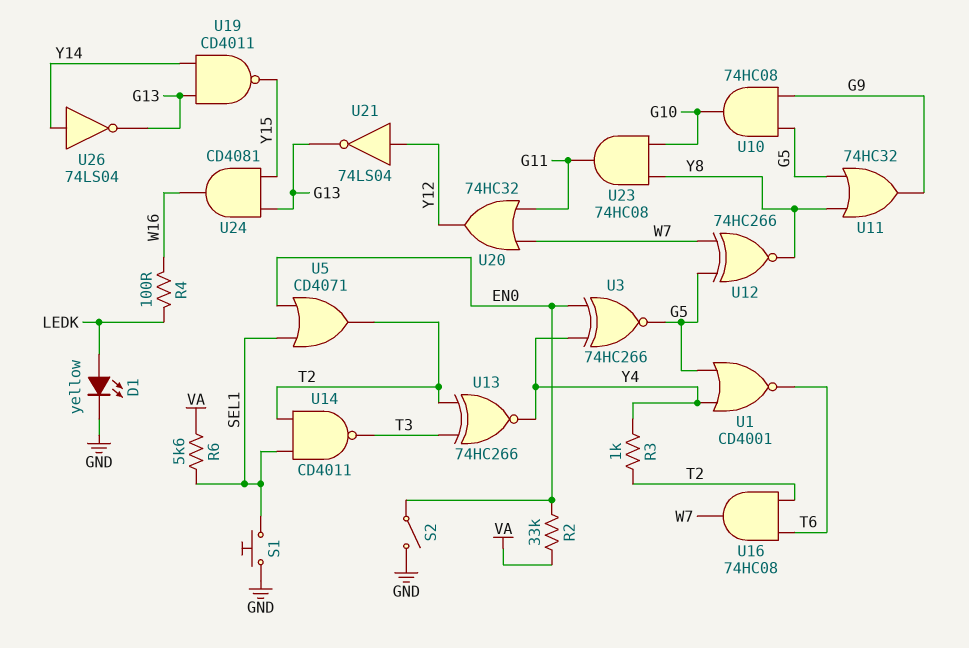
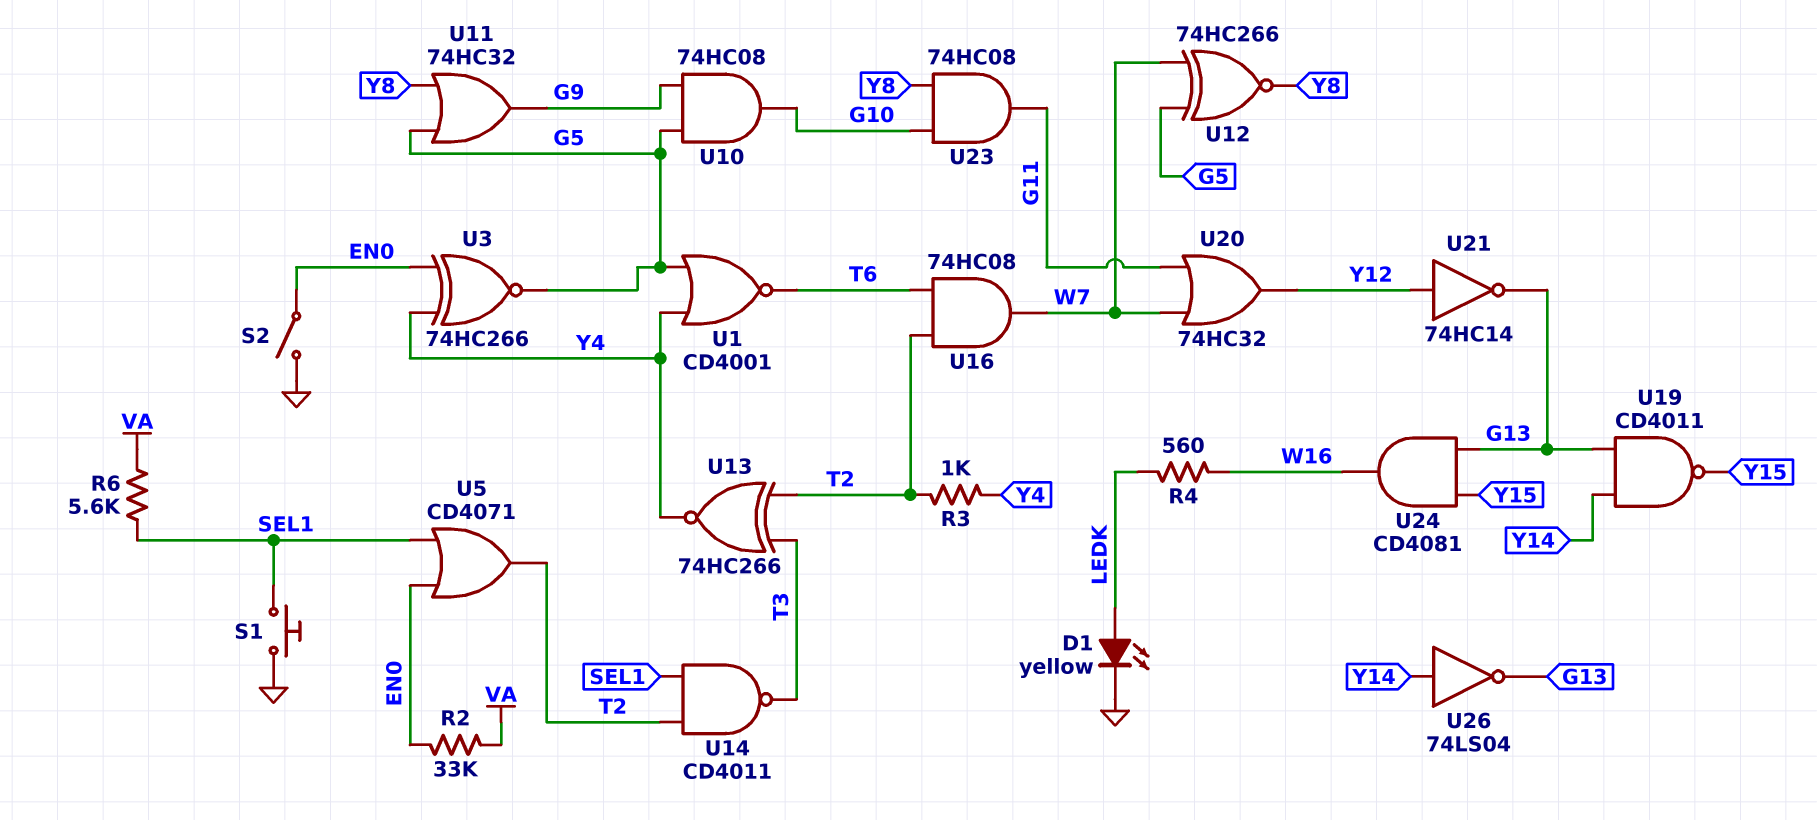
R4: 100 (LEDK, W16) -> 560 (LEDK, W16)
U21: NOT 74LS04 (in Y12, out G13) -> NOT 74HC14 (in Y12, out G13)

